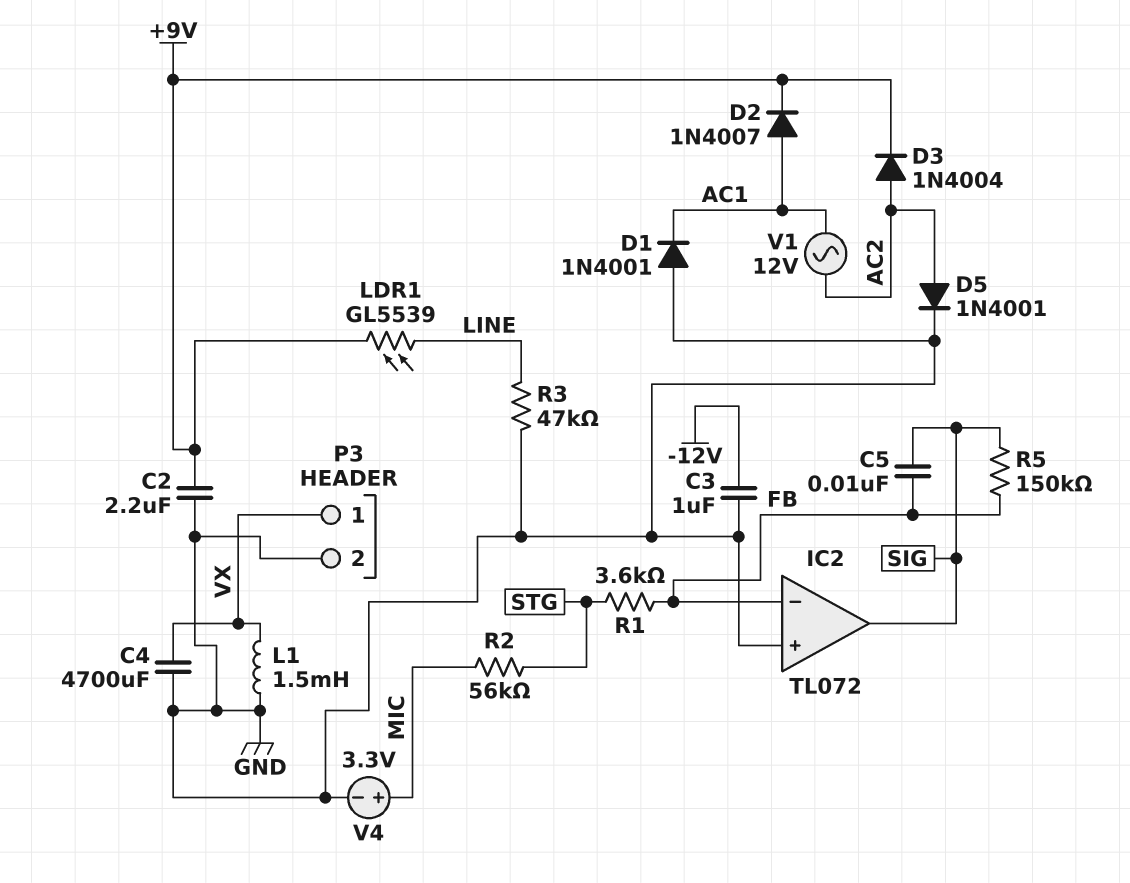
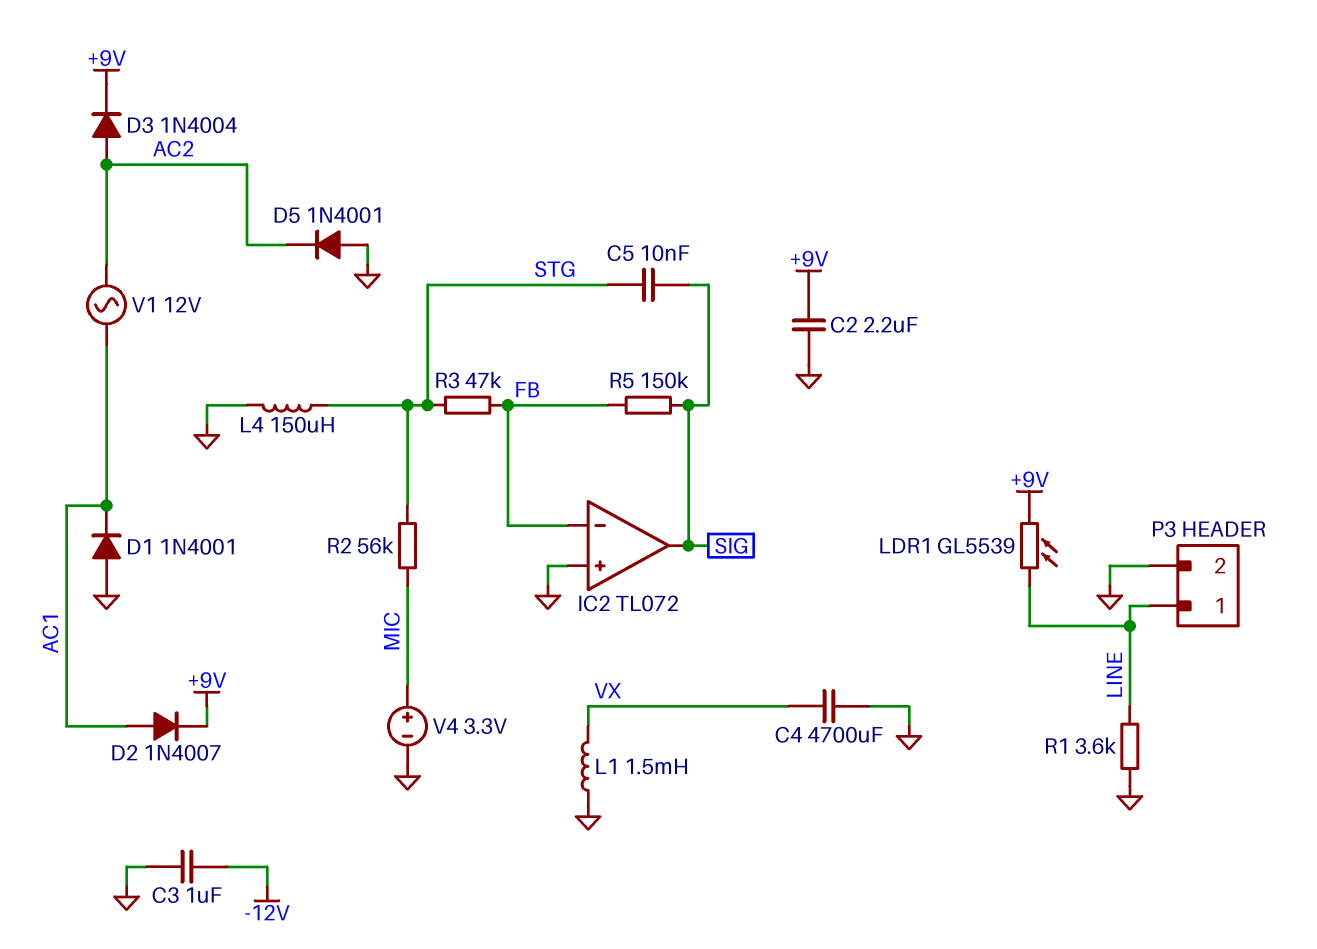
C5: 10nF (FB, SIG) -> 10nF (SIG, STG)
D5: diode 1N4001 (A AC2, K GND) -> diode 1N4001 (A GND, K AC2)
L4: none -> 150uH (GND, STG)
P3 pin 1: VX -> LINE
R1: 3.6k (FB, STG) -> 3.6k (GND, LINE)
R3: 47k (GND, LINE) -> 47k (FB, STG)

